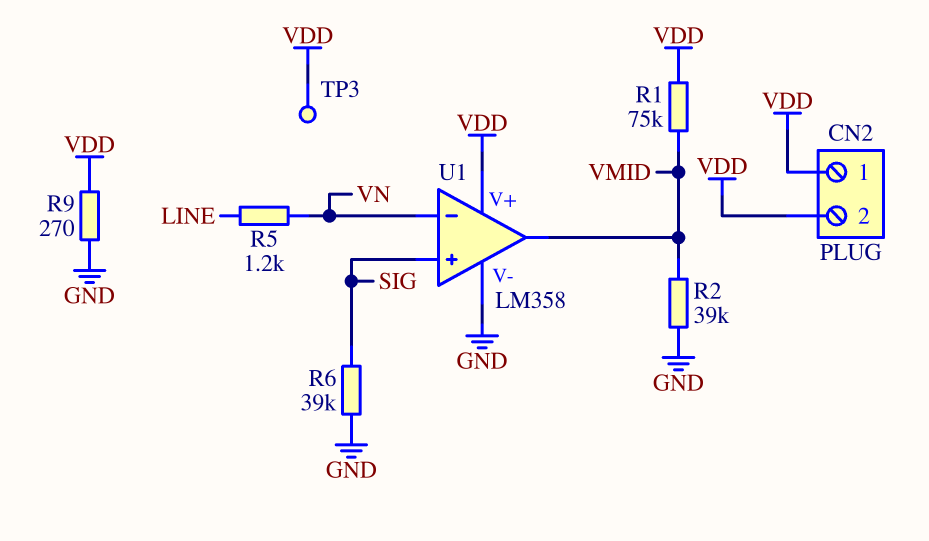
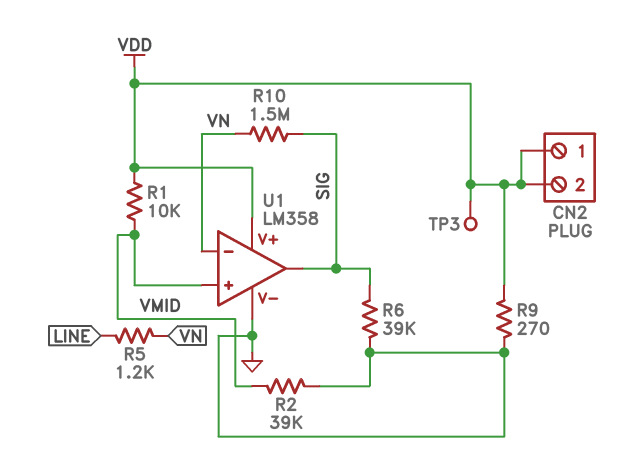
R1: 75k (VDD, VMID) -> 10k (VDD, VMID)
R10: none -> 1.5M (SIG, VN)
U1 pin in+: SIG -> VMID
U1 pin out: VMID -> SIG

